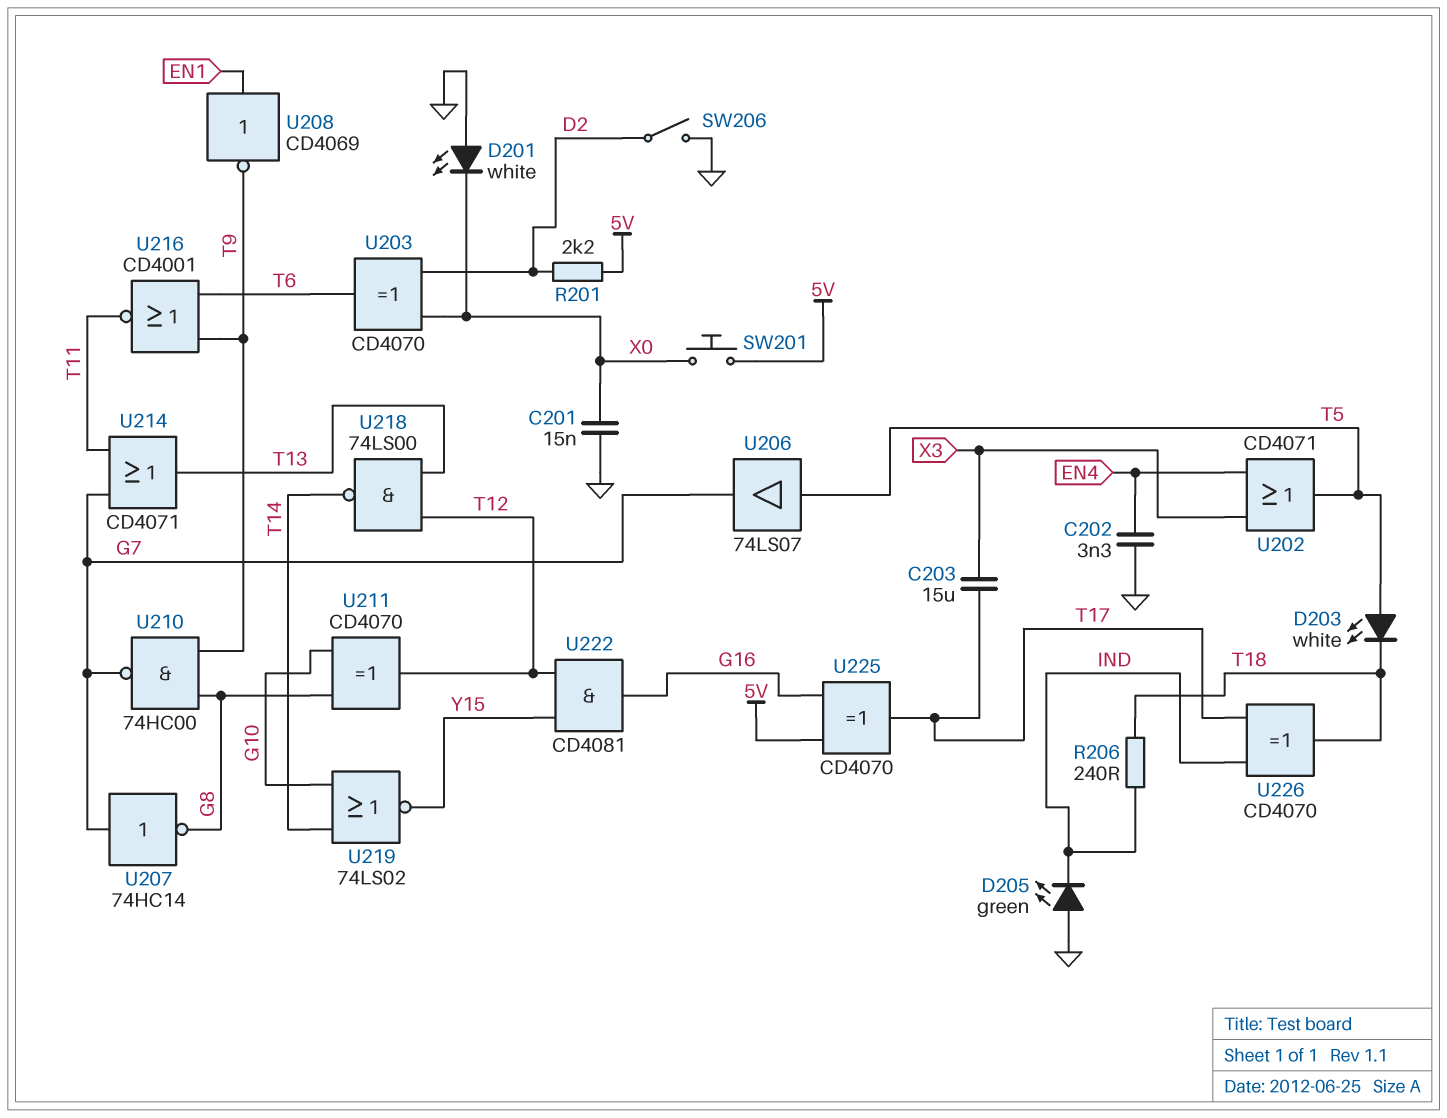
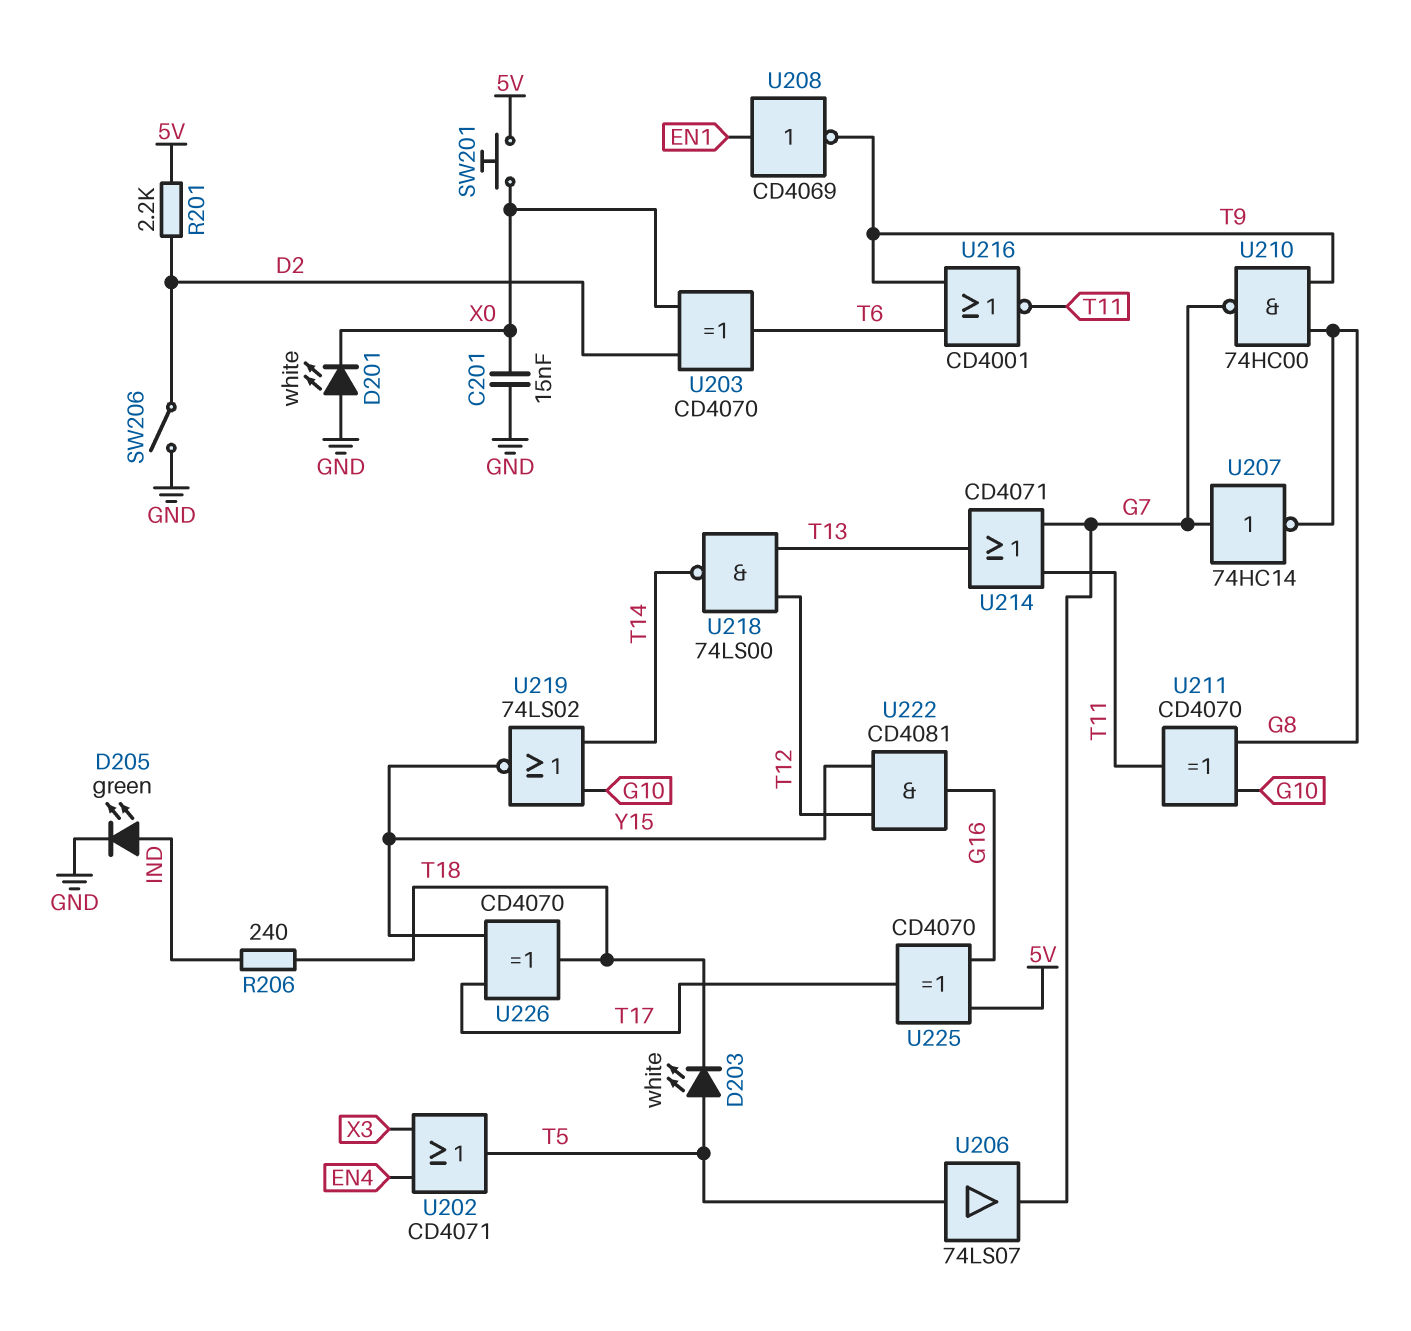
C202: 3.3nF (EN4, GND) -> none
C203: 15uF (T17, X3) -> none
D205: LED green (A GND, K IND) -> LED green (A IND, K GND)
U211: XOR CD4070 (in G8, in G10, out T12) -> XOR CD4070 (in G8, in G10, out T11)
U226: XOR CD4070 (in IND, in T17, out T18) -> XOR CD4070 (in T17, in Y15, out T18)

